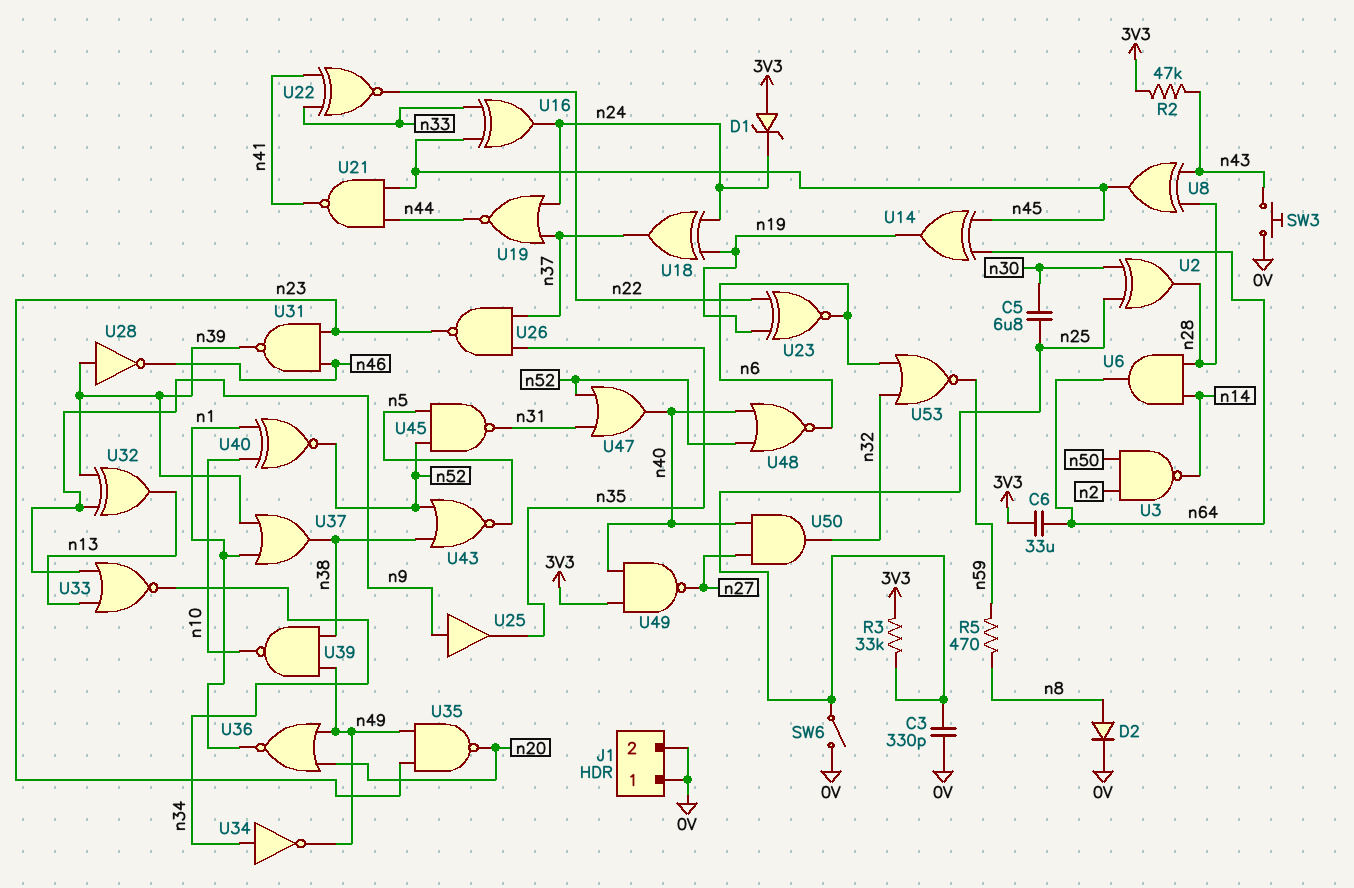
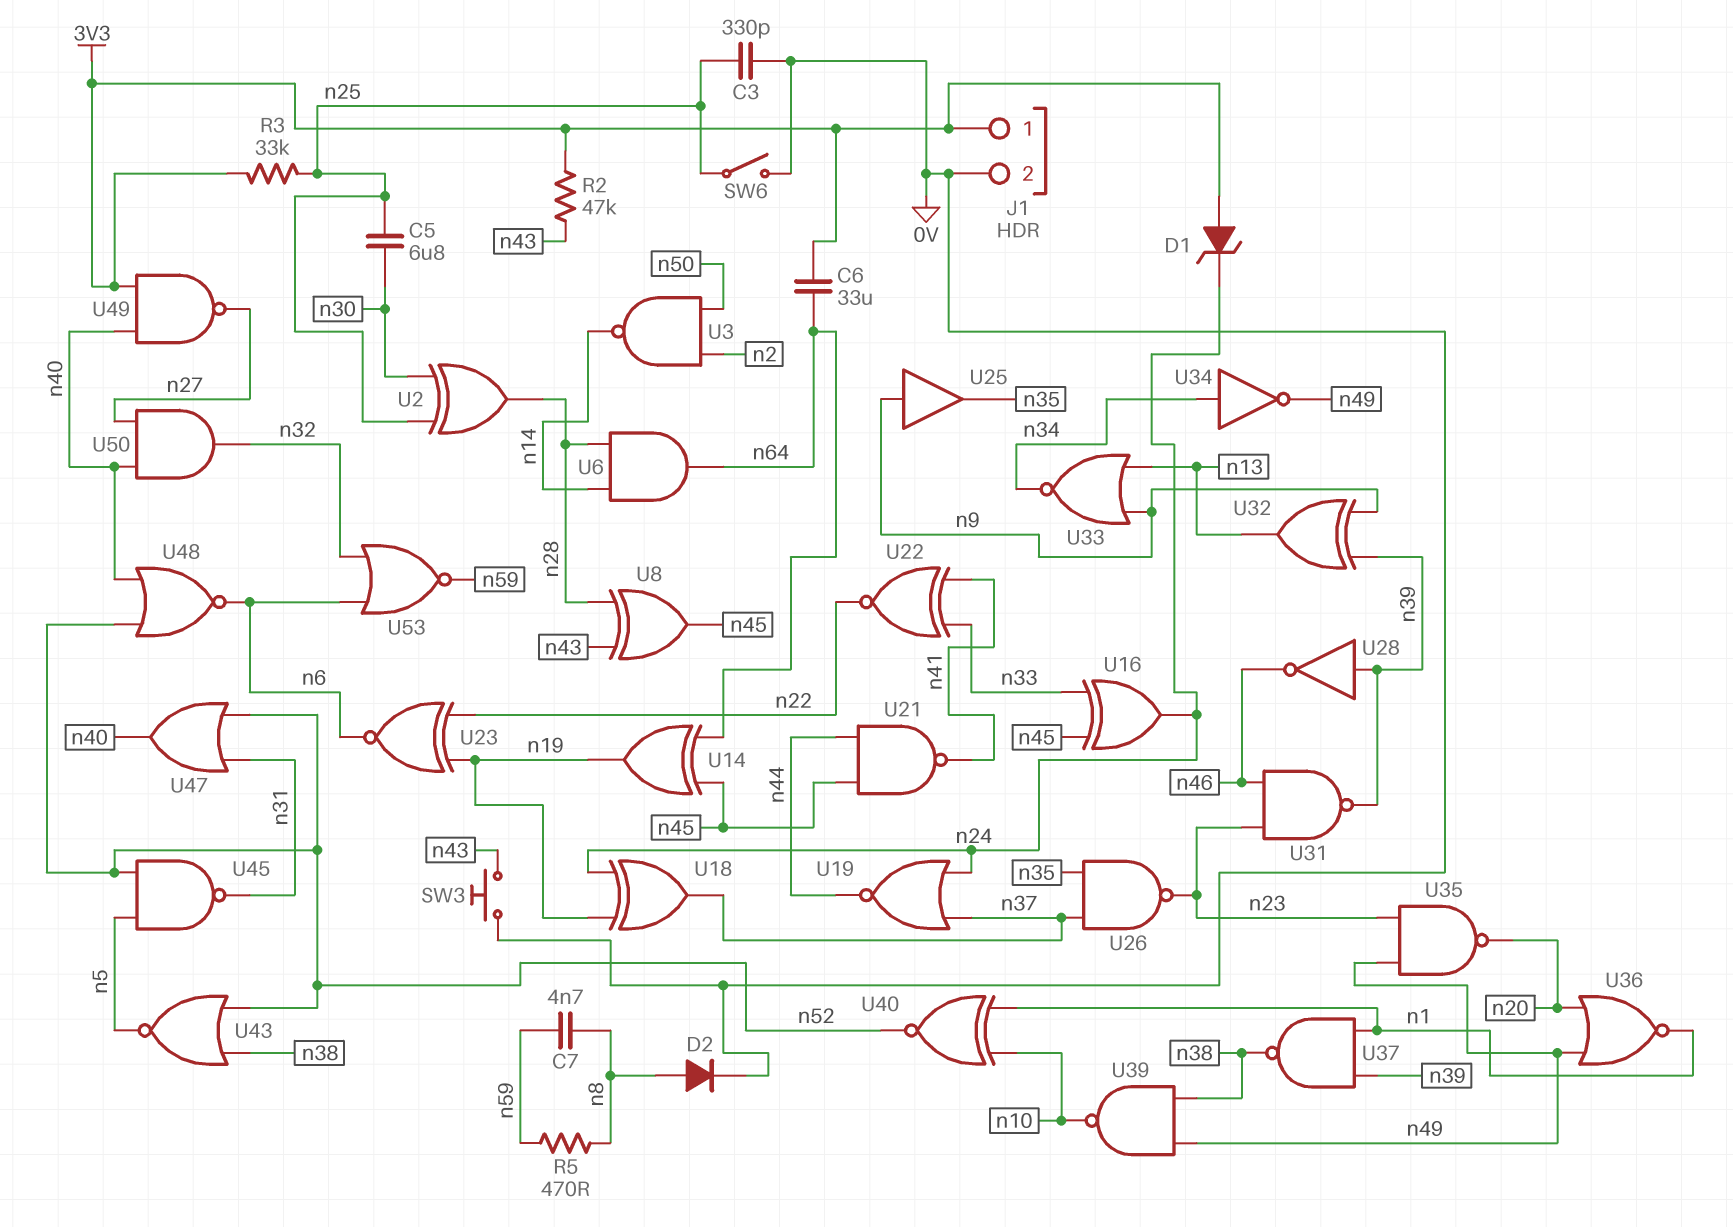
C7: none -> 4.7nF (n8, n59)
J1 pin 1: 0V -> 3V3
U37: OR (in n1, in n39, out n38) -> NAND (in n1, in n39, out n38)

